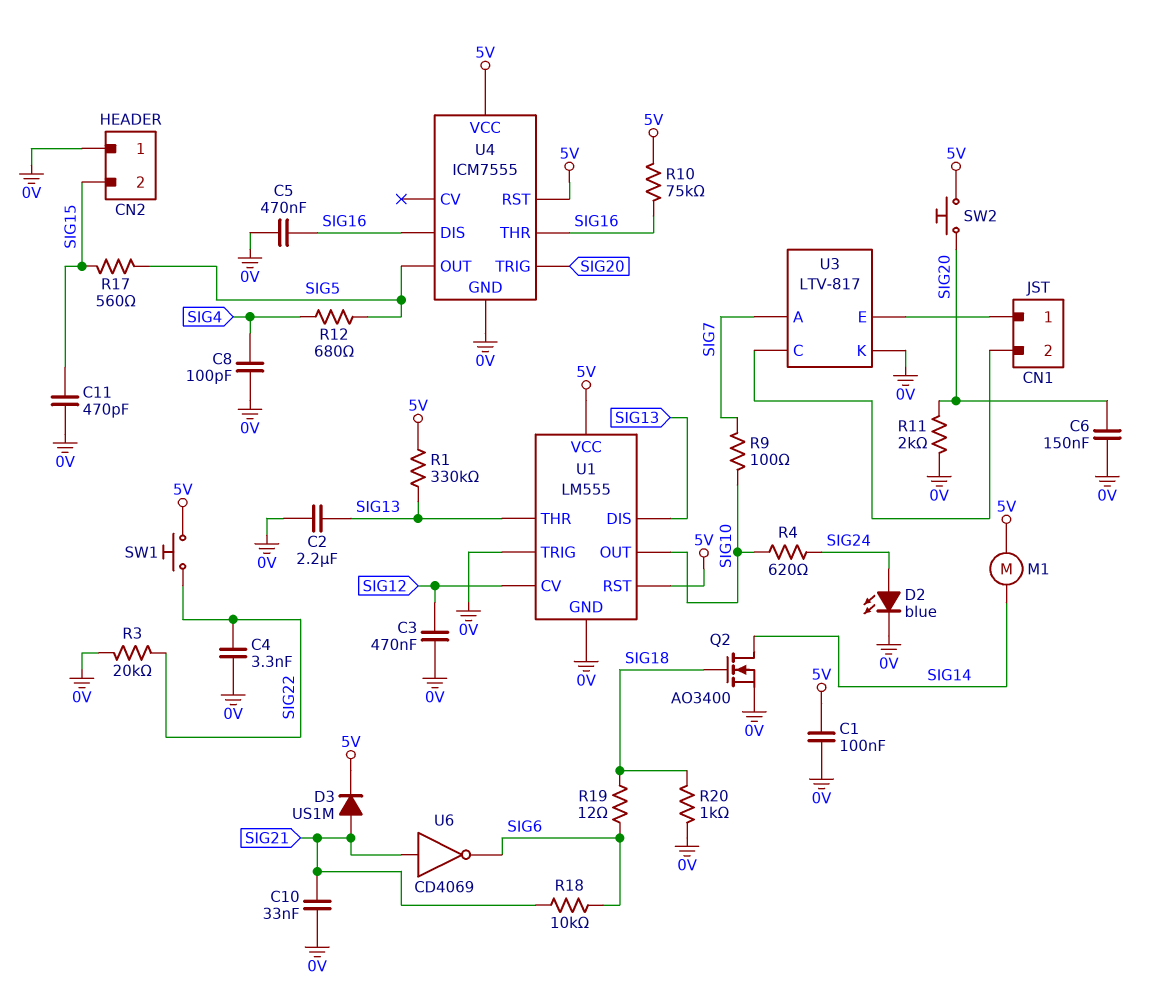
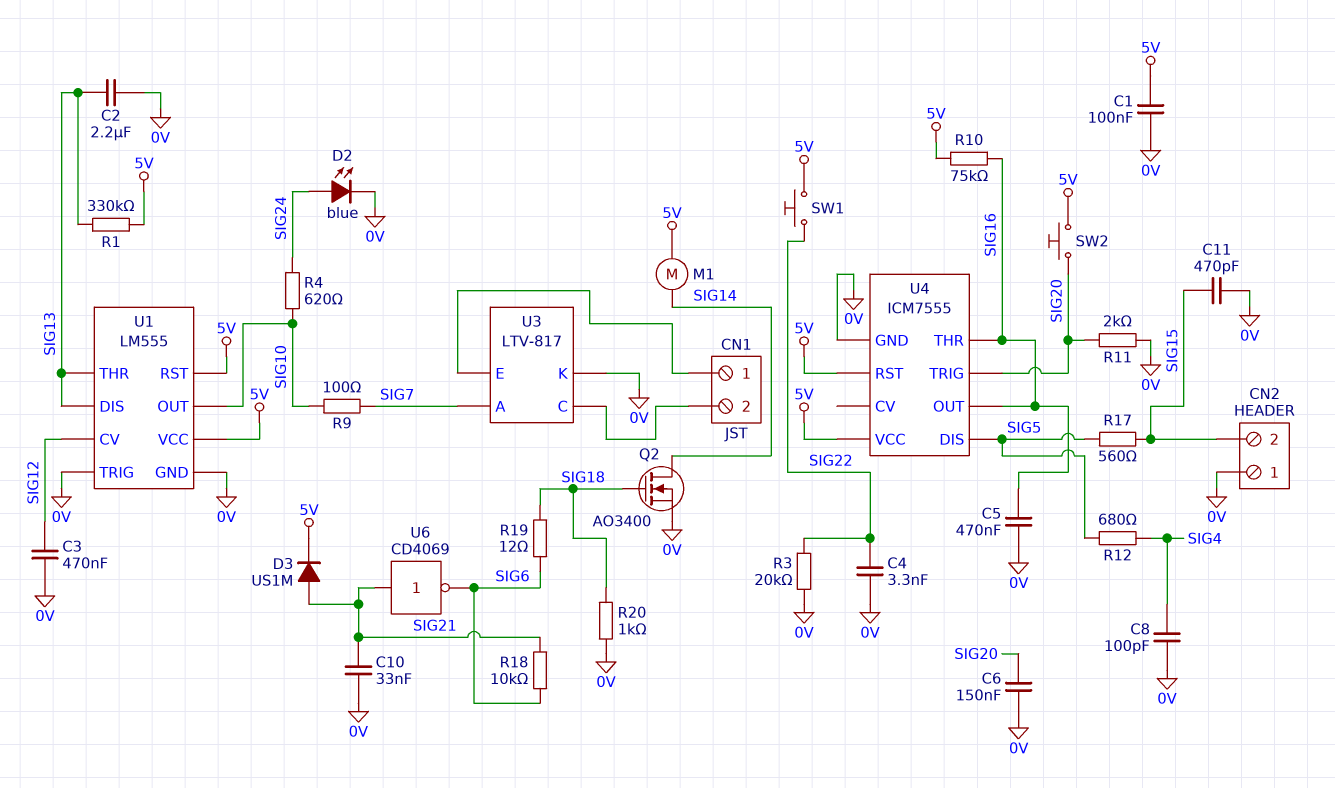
U4 pin DIS: SIG16 -> SIG5
U4 pin OUT: SIG5 -> SIG16

